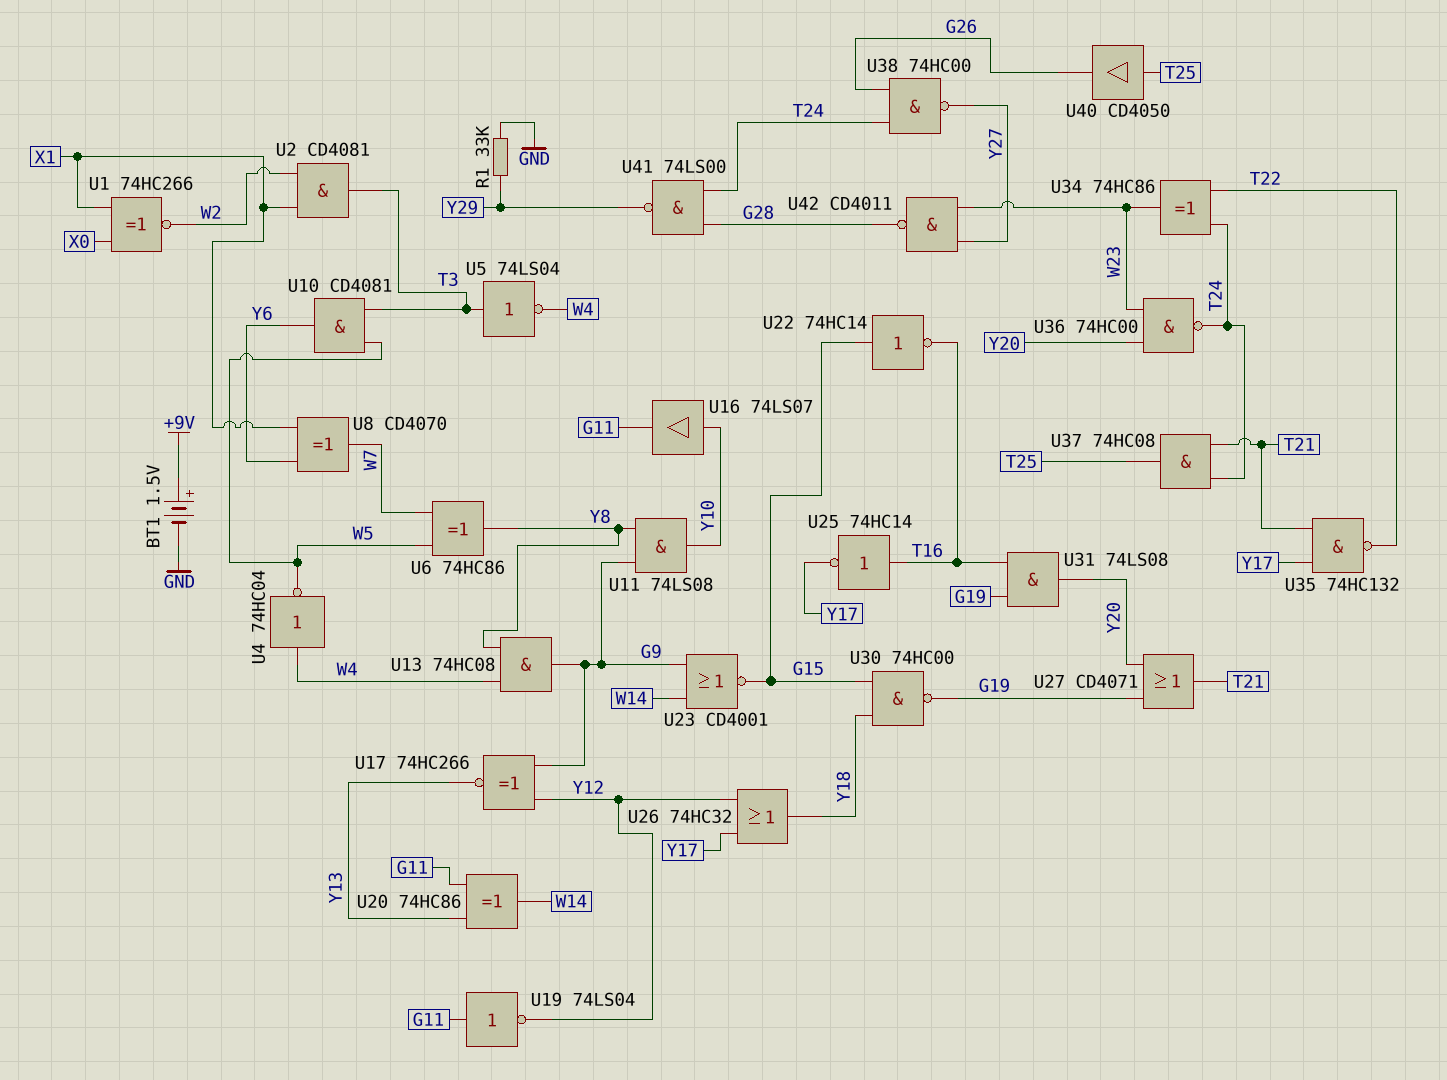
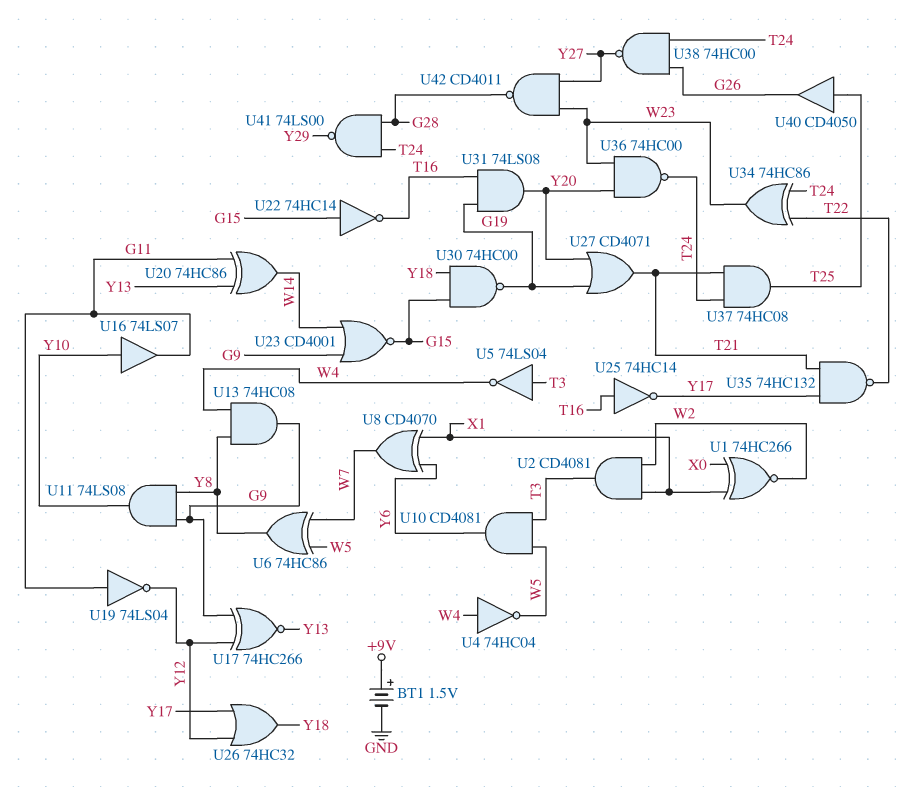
R1: 33k (GND, Y29) -> none

